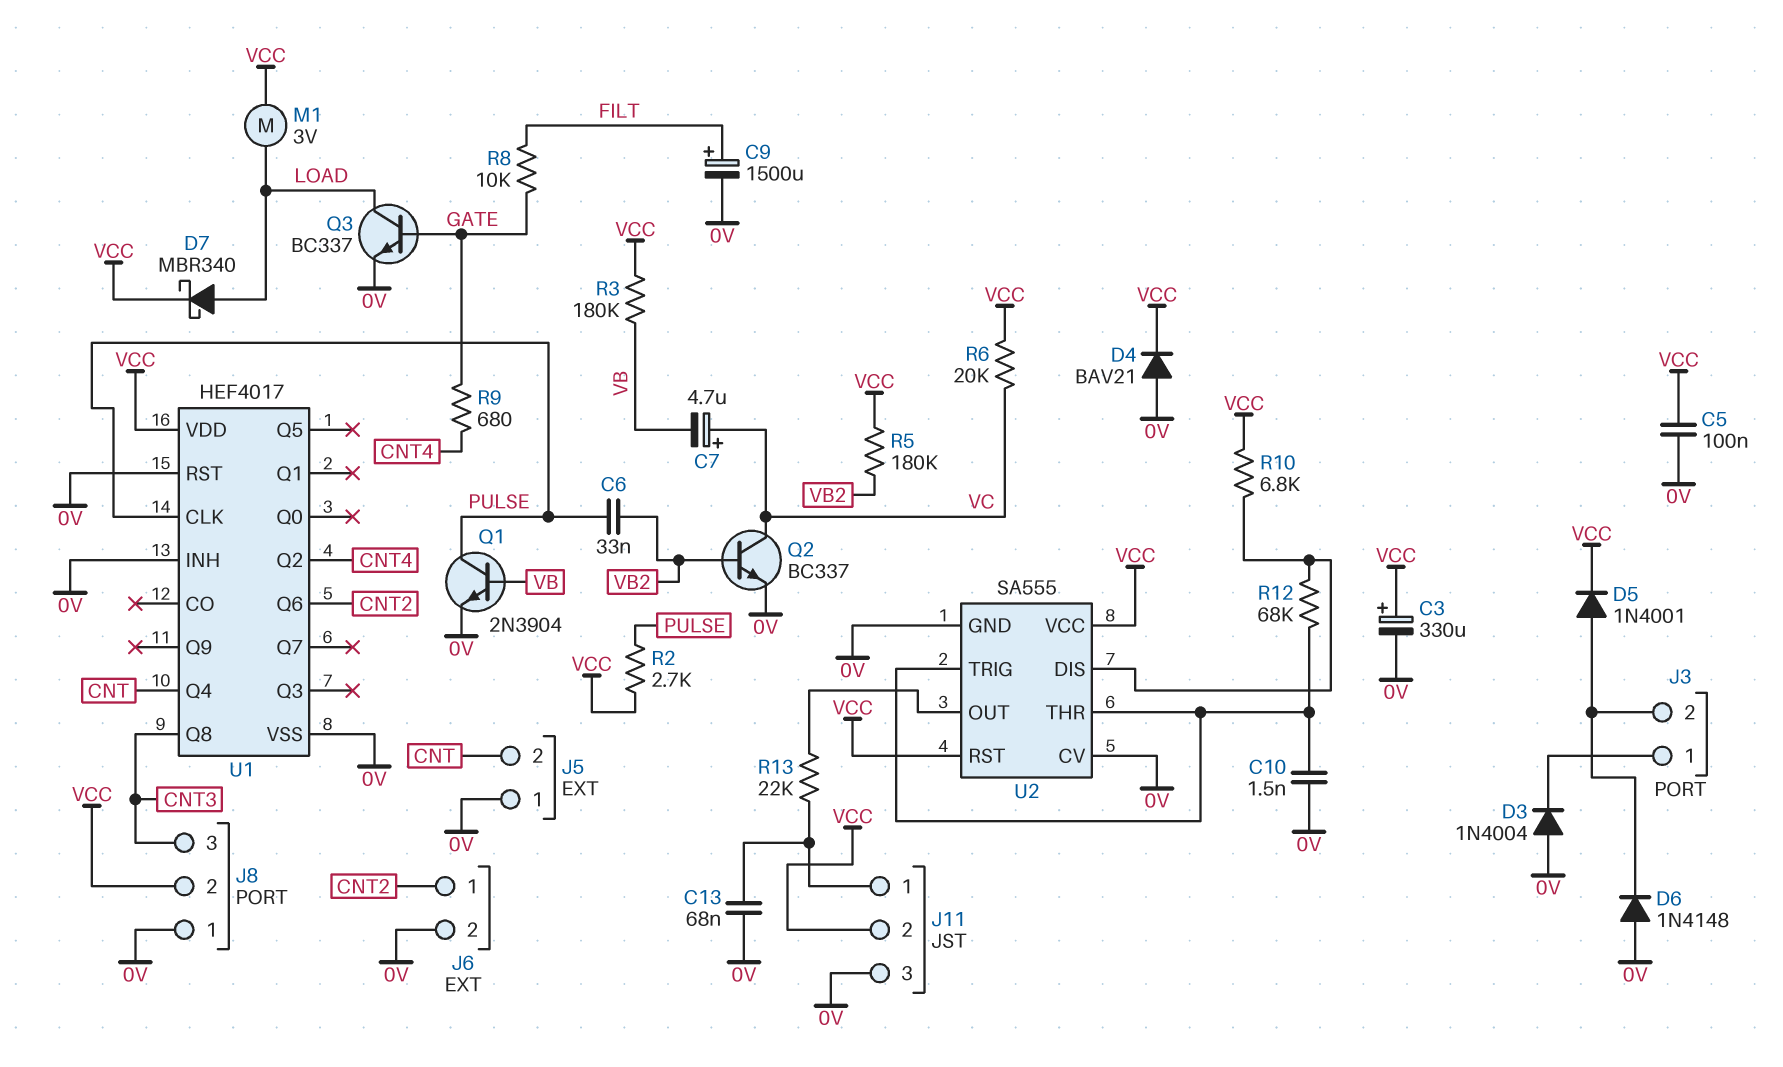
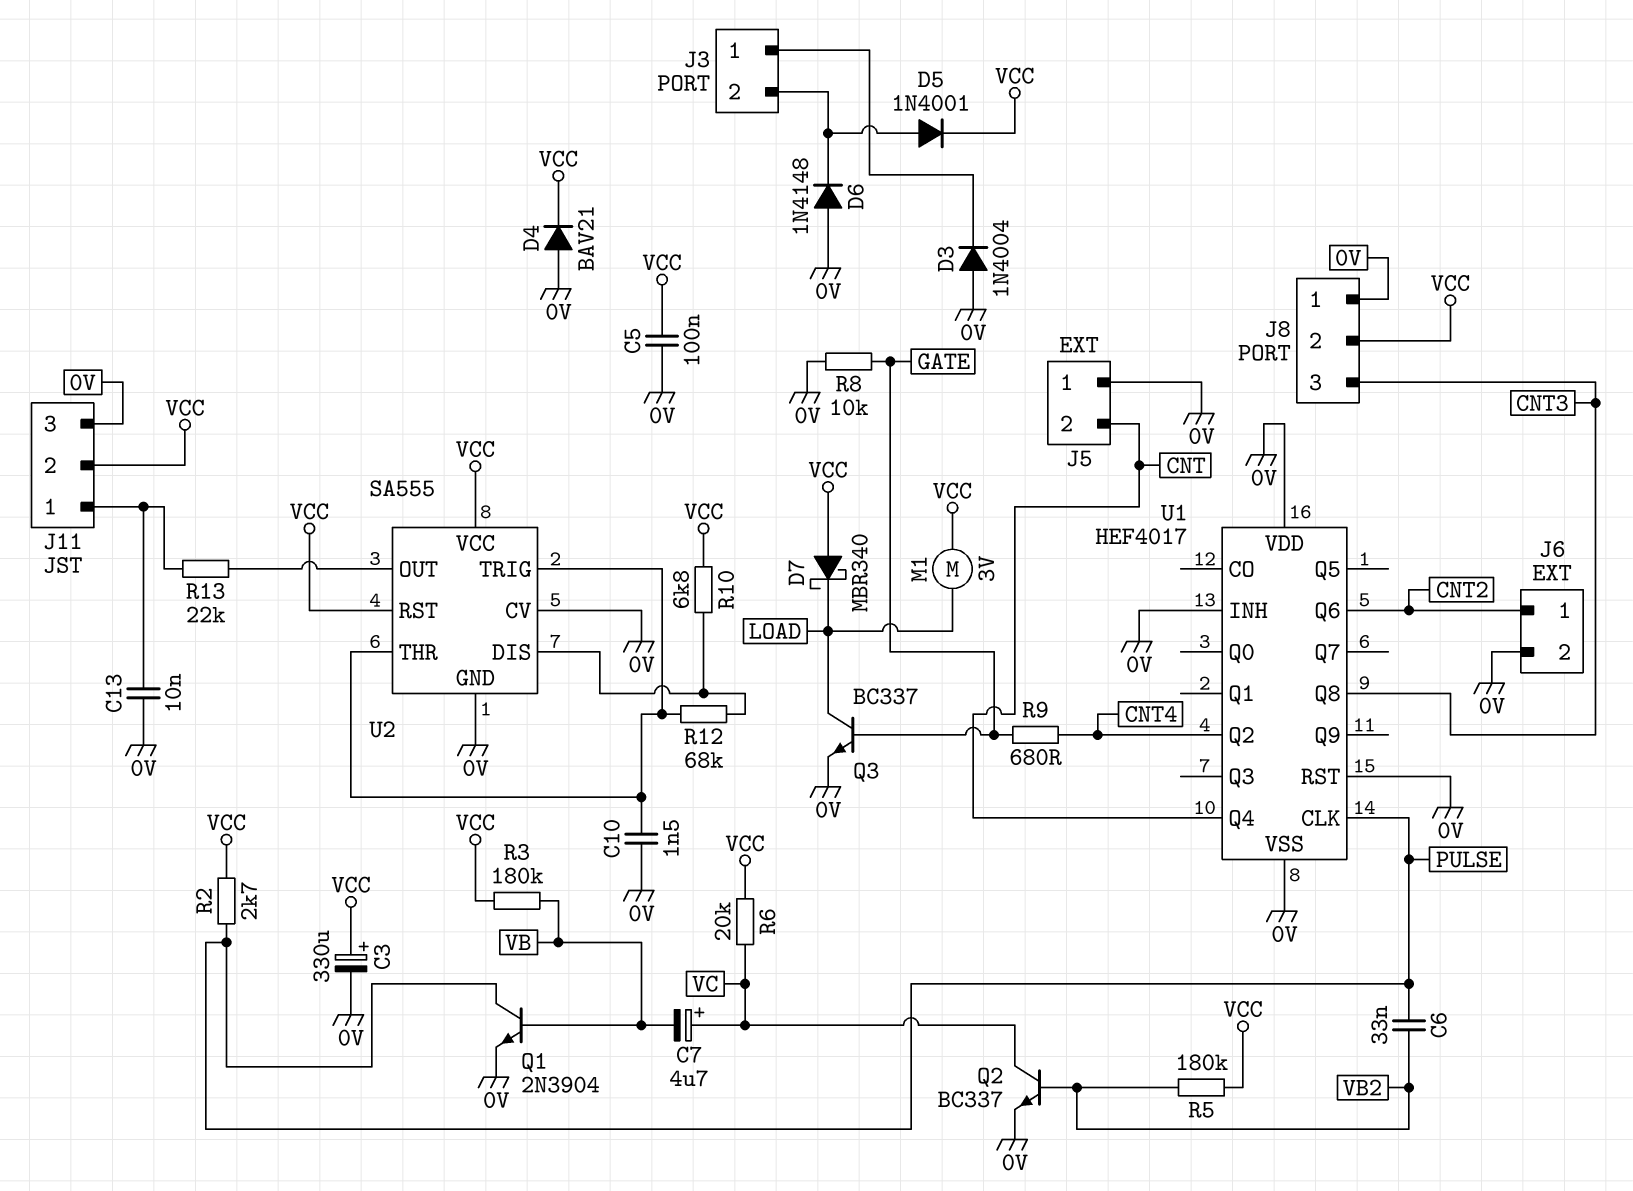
C9: 1500uF (plus FILT, minus 0V) -> none
C13: 68nF (0V, J11/1) -> 10nF (0V, J11/1)
D7: schottky MBR340 (A LOAD, K VCC) -> schottky MBR340 (A VCC, K LOAD)
R8: 10k (FILT, GATE) -> 10k (0V, GATE)
U1 pin VDD: VCC -> 0V

